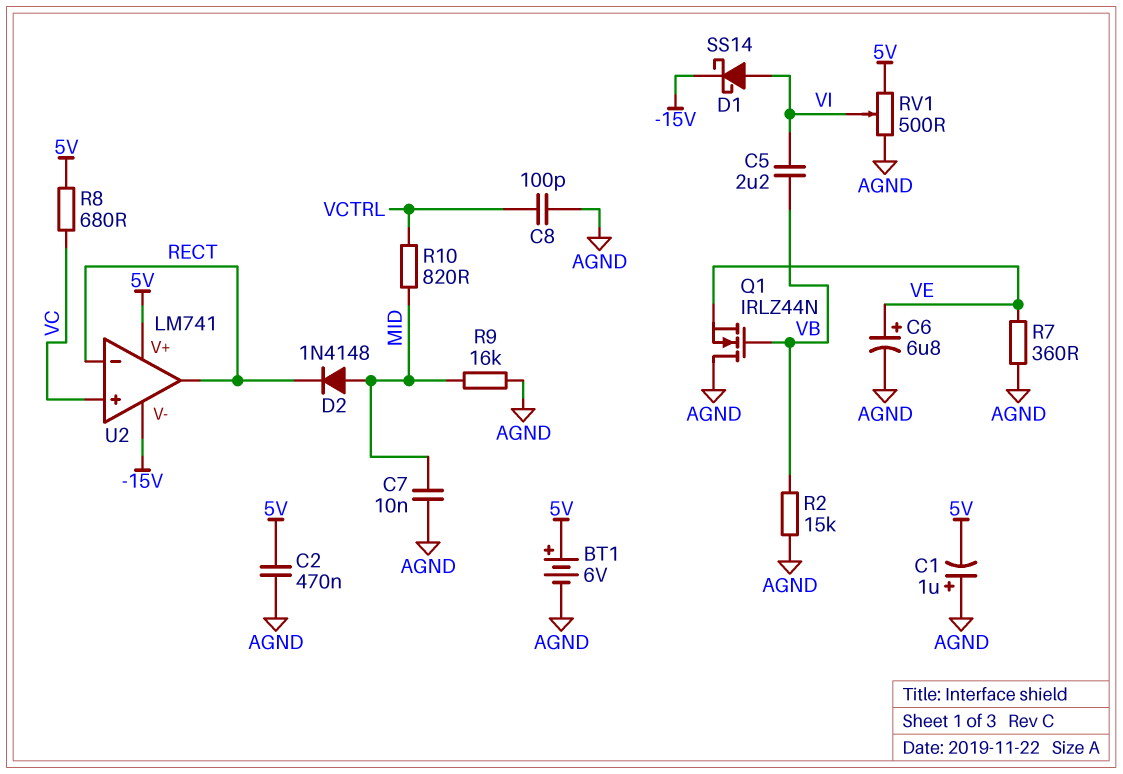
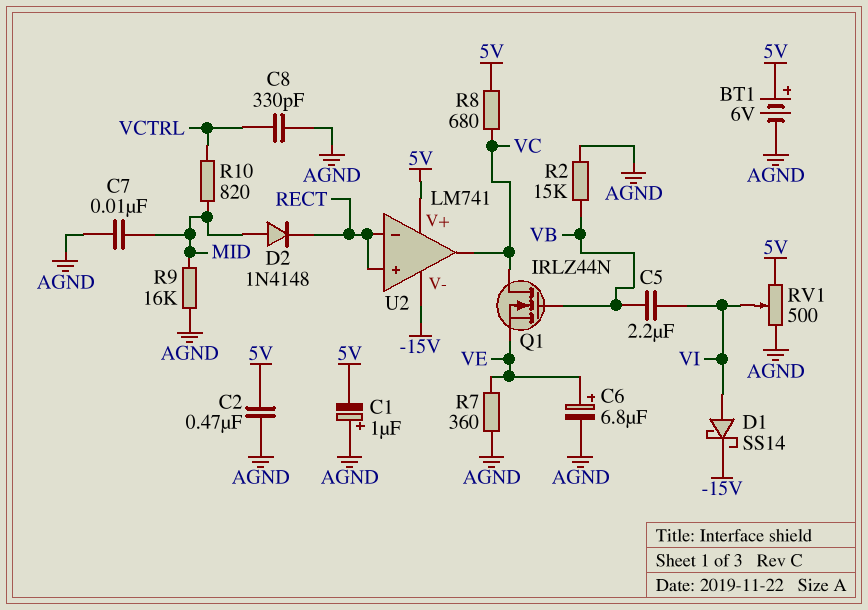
C8: 100pF (AGND, VCTRL) -> 330pF (AGND, VCTRL)
Q1: NMOS IRLZ44N (G VB, D AGND, S VE) -> NMOS IRLZ44N (G VB, D VC, S VE)
U2 pin in+: VC -> RECT
U2 pin out: RECT -> VC

